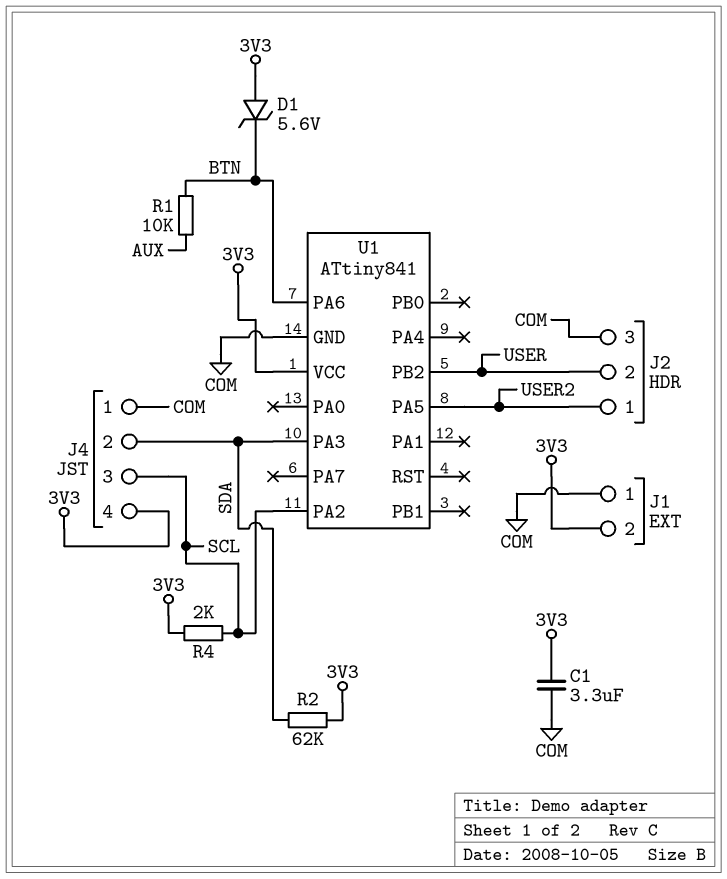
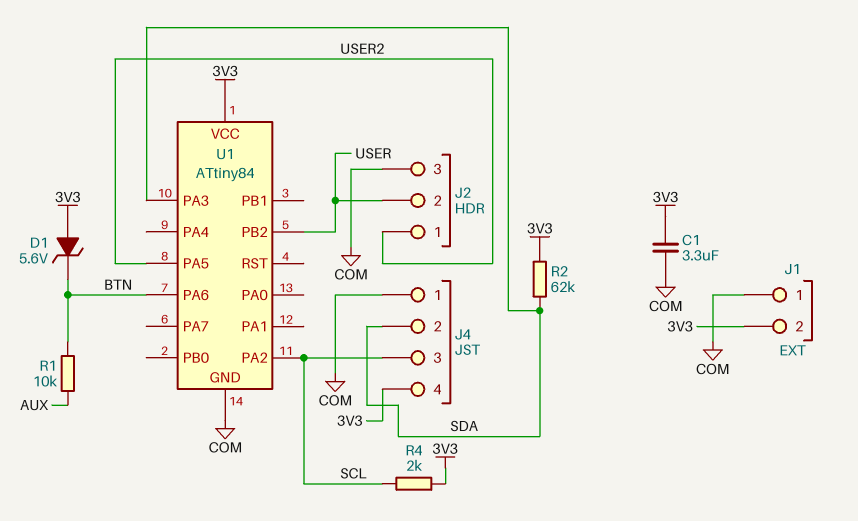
U1: ATtiny841 -> ATtiny84

